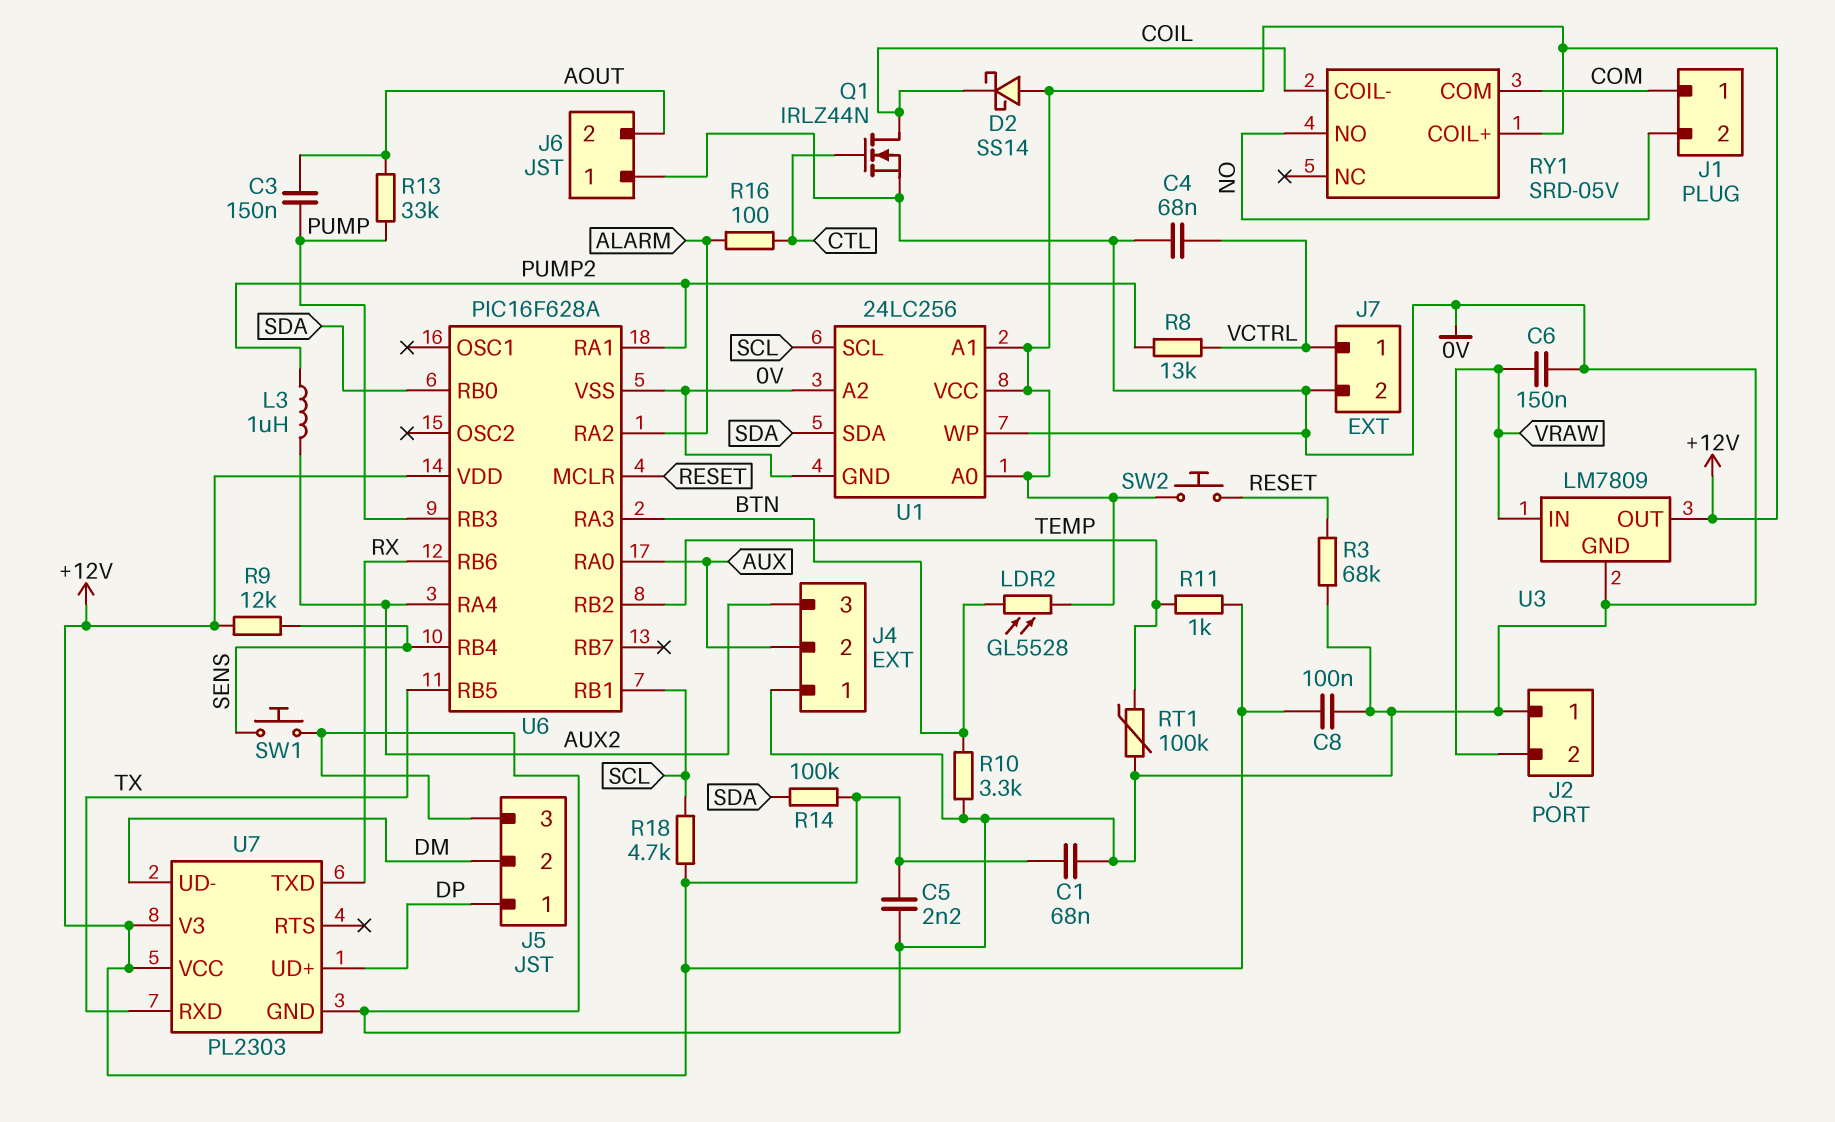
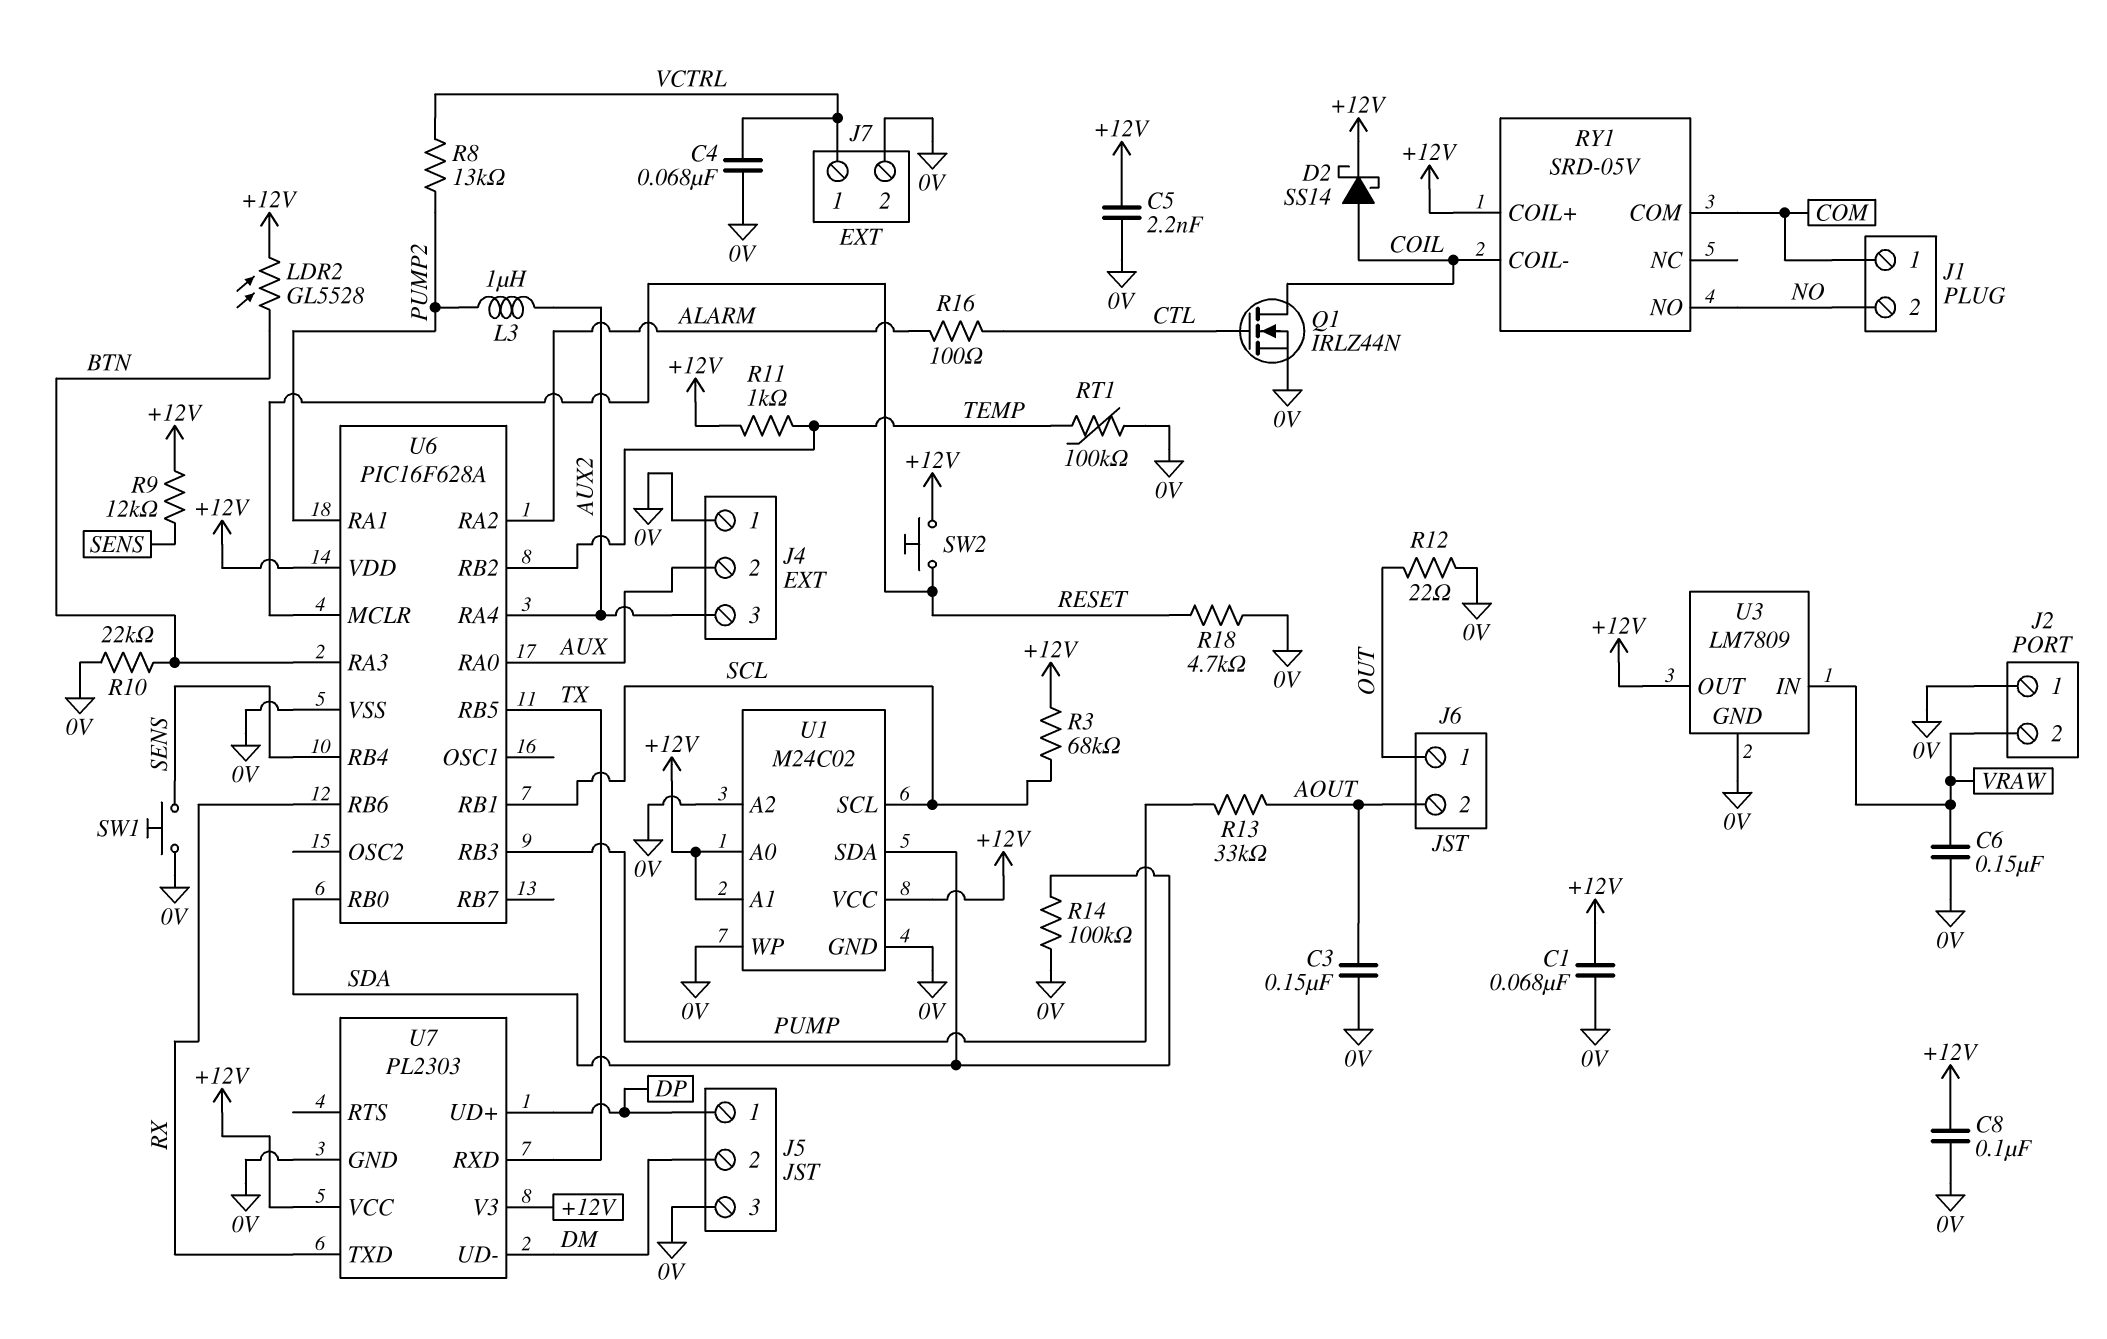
C3: 150nF (AOUT, PUMP) -> 150nF (0V, AOUT)
D2: schottky SS14 (A +12V, K COIL) -> schottky SS14 (A COIL, K +12V)
J6 pin 1: 0V -> OUT
R3: 68k (0V, RESET) -> 68k (+12V, SCL)
R10: 3.3k (0V, BTN) -> 22k (0V, BTN)
R12: none -> 22 (0V, OUT)
R14: 100k (+12V, SDA) -> 100k (0V, SDA)
R18: 4.7k (+12V, SCL) -> 4.7k (0V, RESET)
U1: 24LC256 -> M24C02

